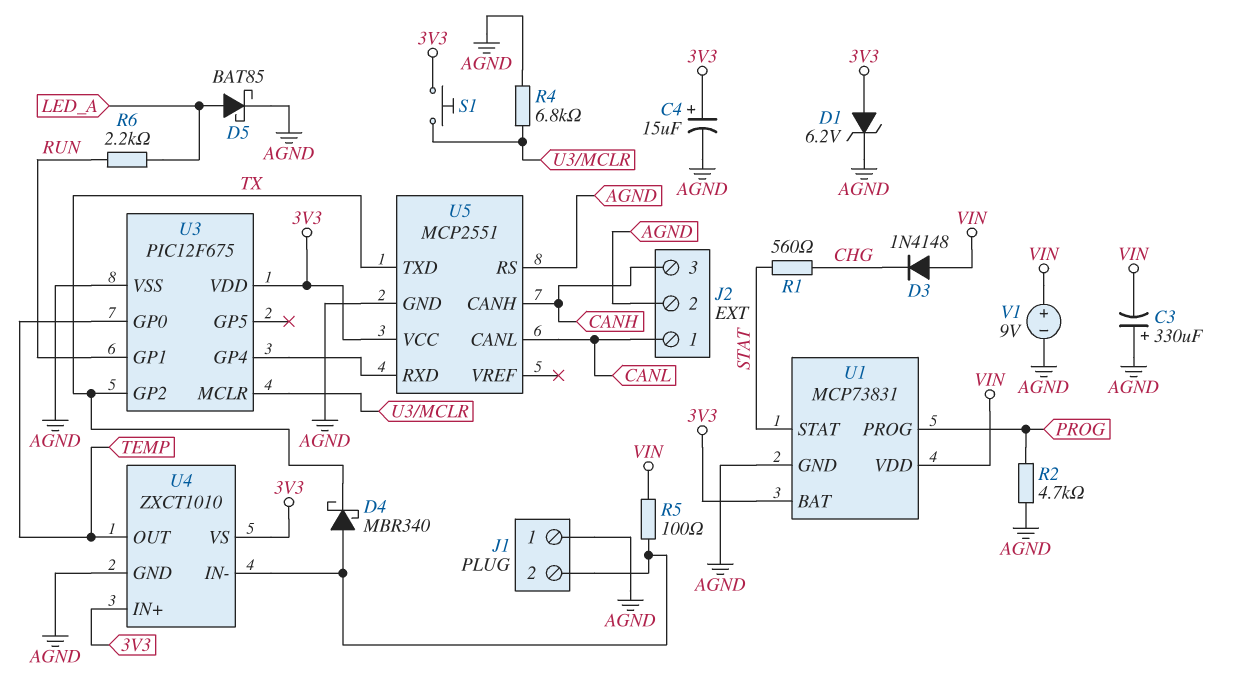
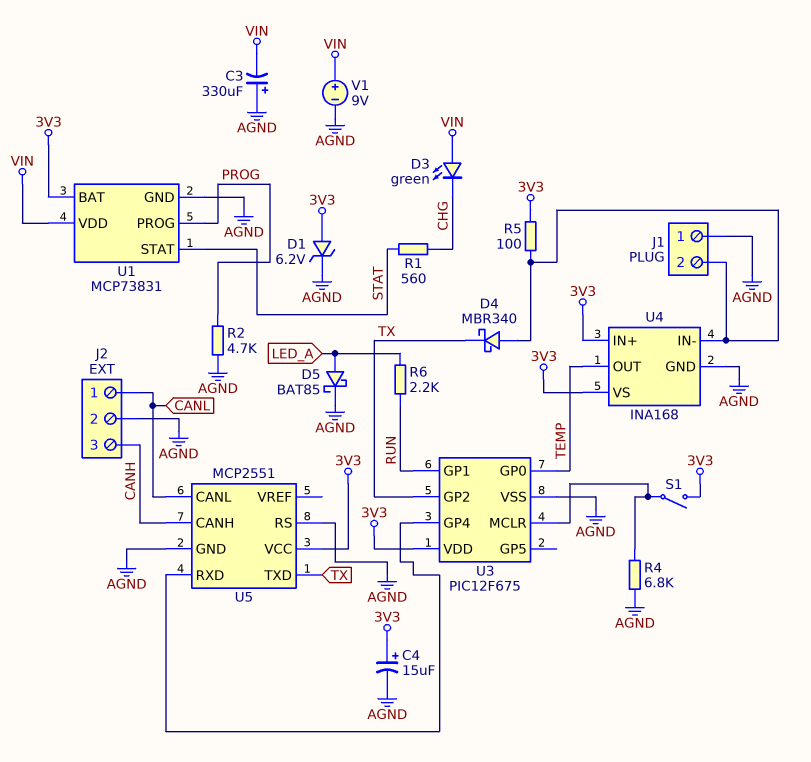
D3: diode 1N4148 (A VIN, K CHG) -> LED green (A VIN, K CHG)
R5: 100 (J1/2, VIN) -> 100 (3V3, J1/2)
S1: button (3V3, U3/MCLR) -> switch (3V3, U3/MCLR)
U4: ZXCT1010 -> INA168

